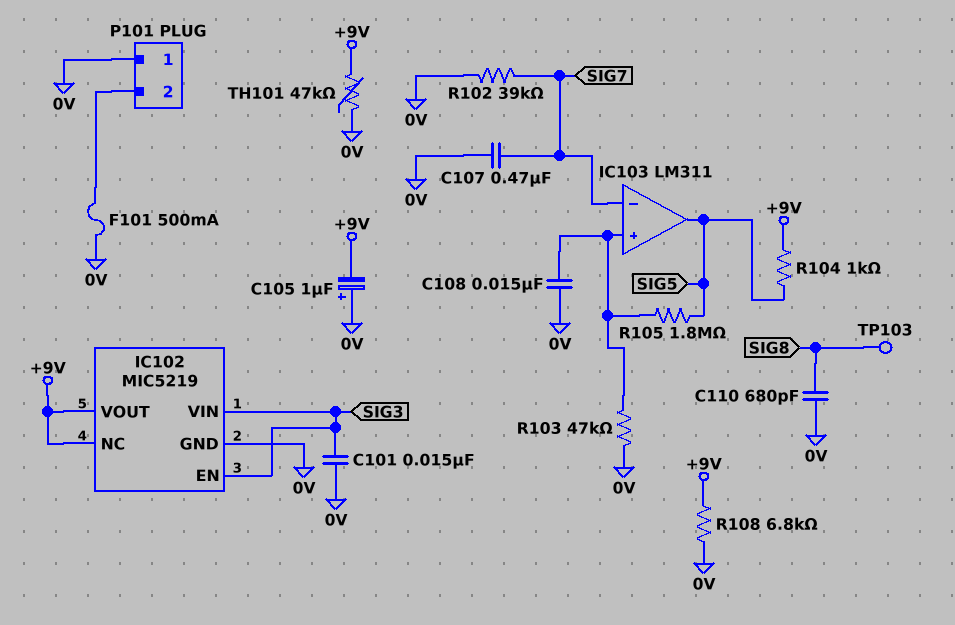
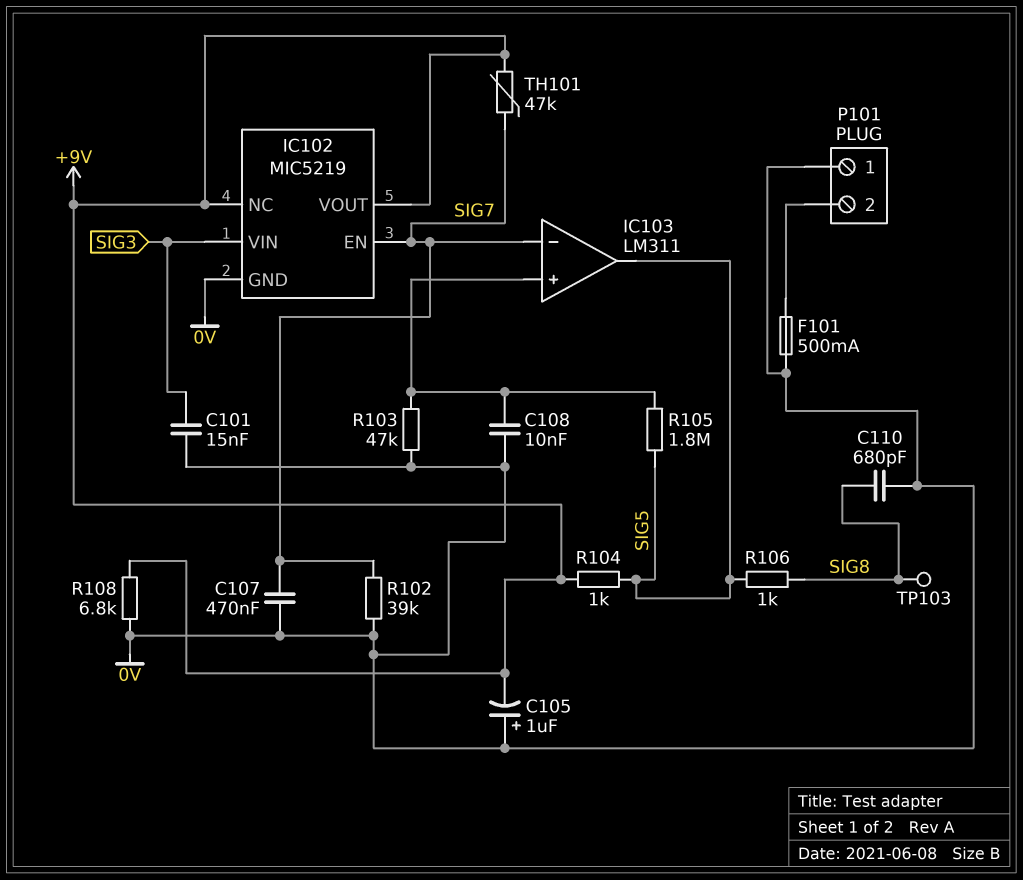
C108: 15nF (0V, IC103/in+) -> 10nF (0V, IC103/in+)
IC102 pin EN: SIG3 -> SIG7
R106: none -> 1k (SIG5, SIG8)
TH101: 47k (+9V, 0V) -> 47k (+9V, SIG7)

